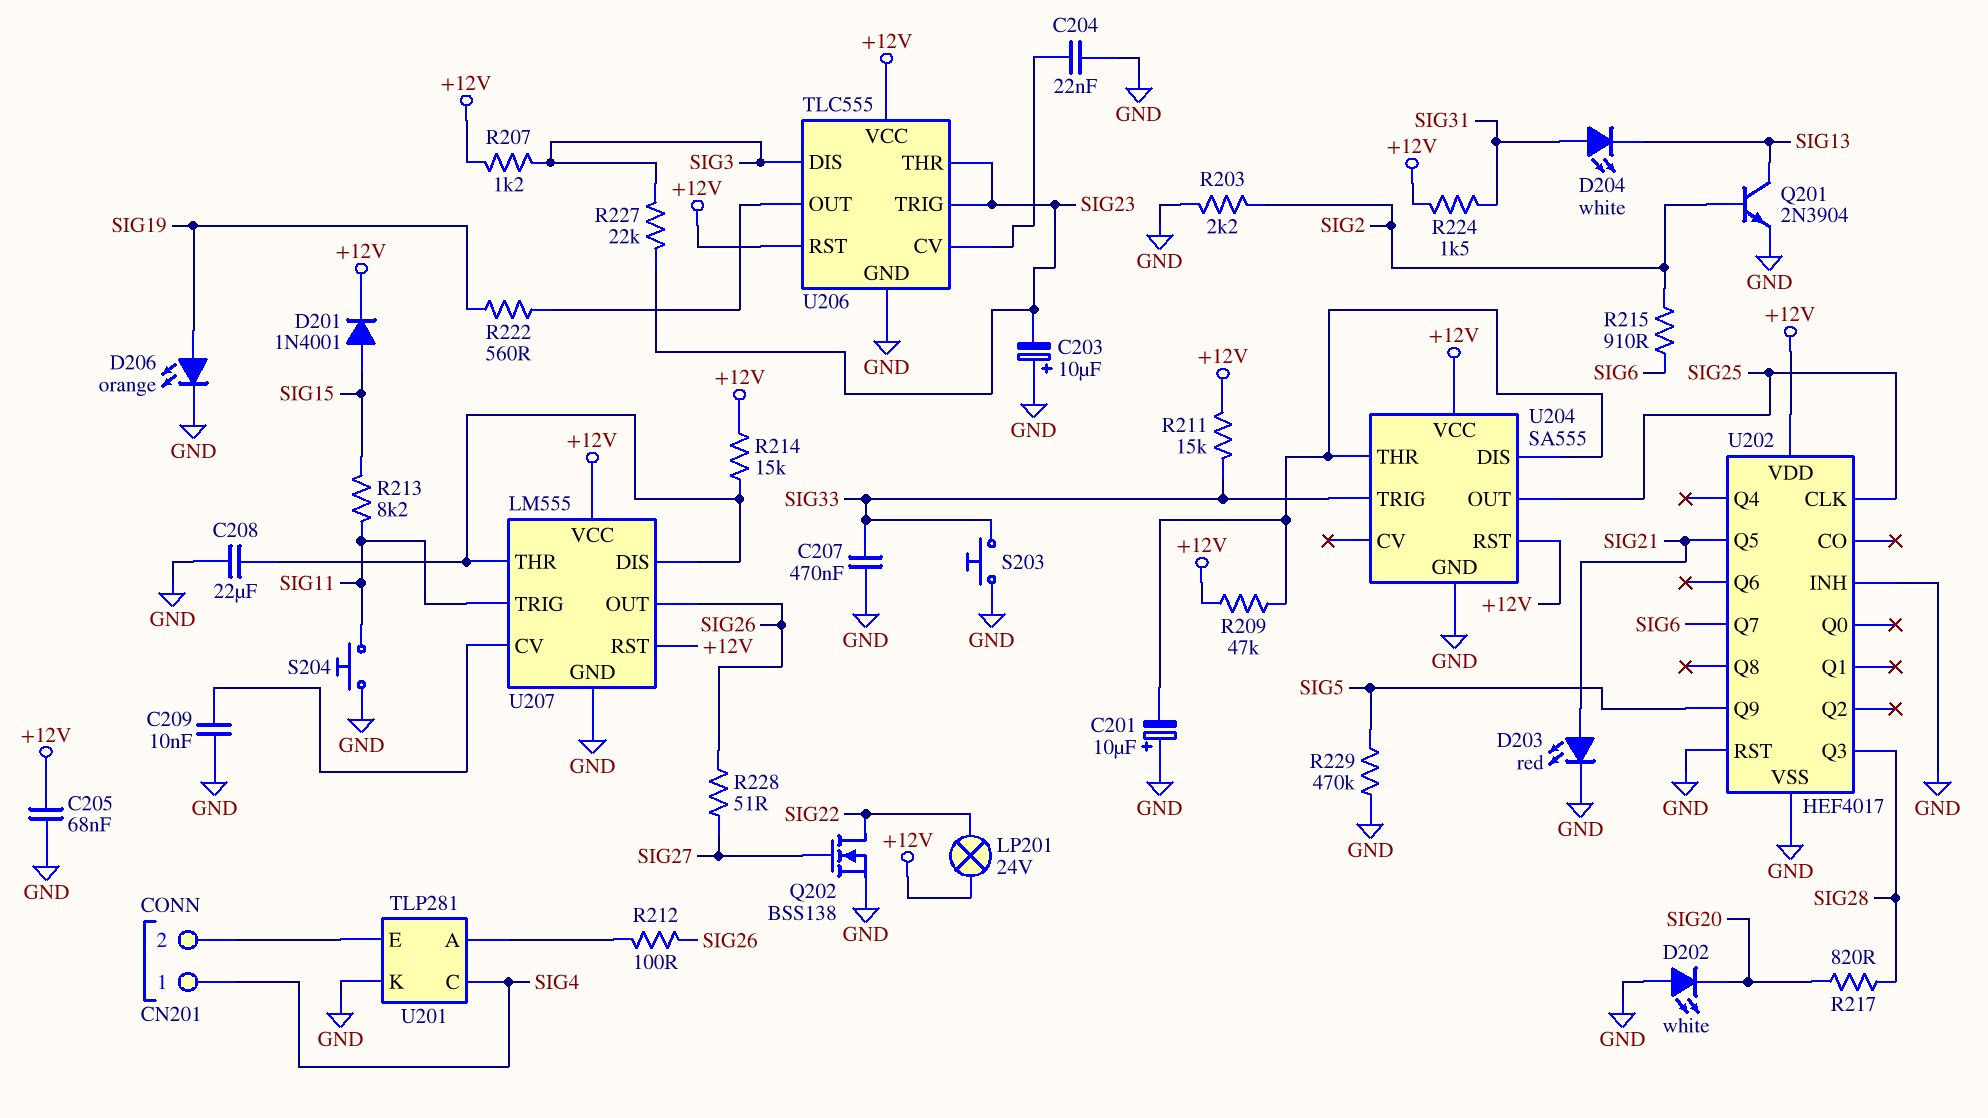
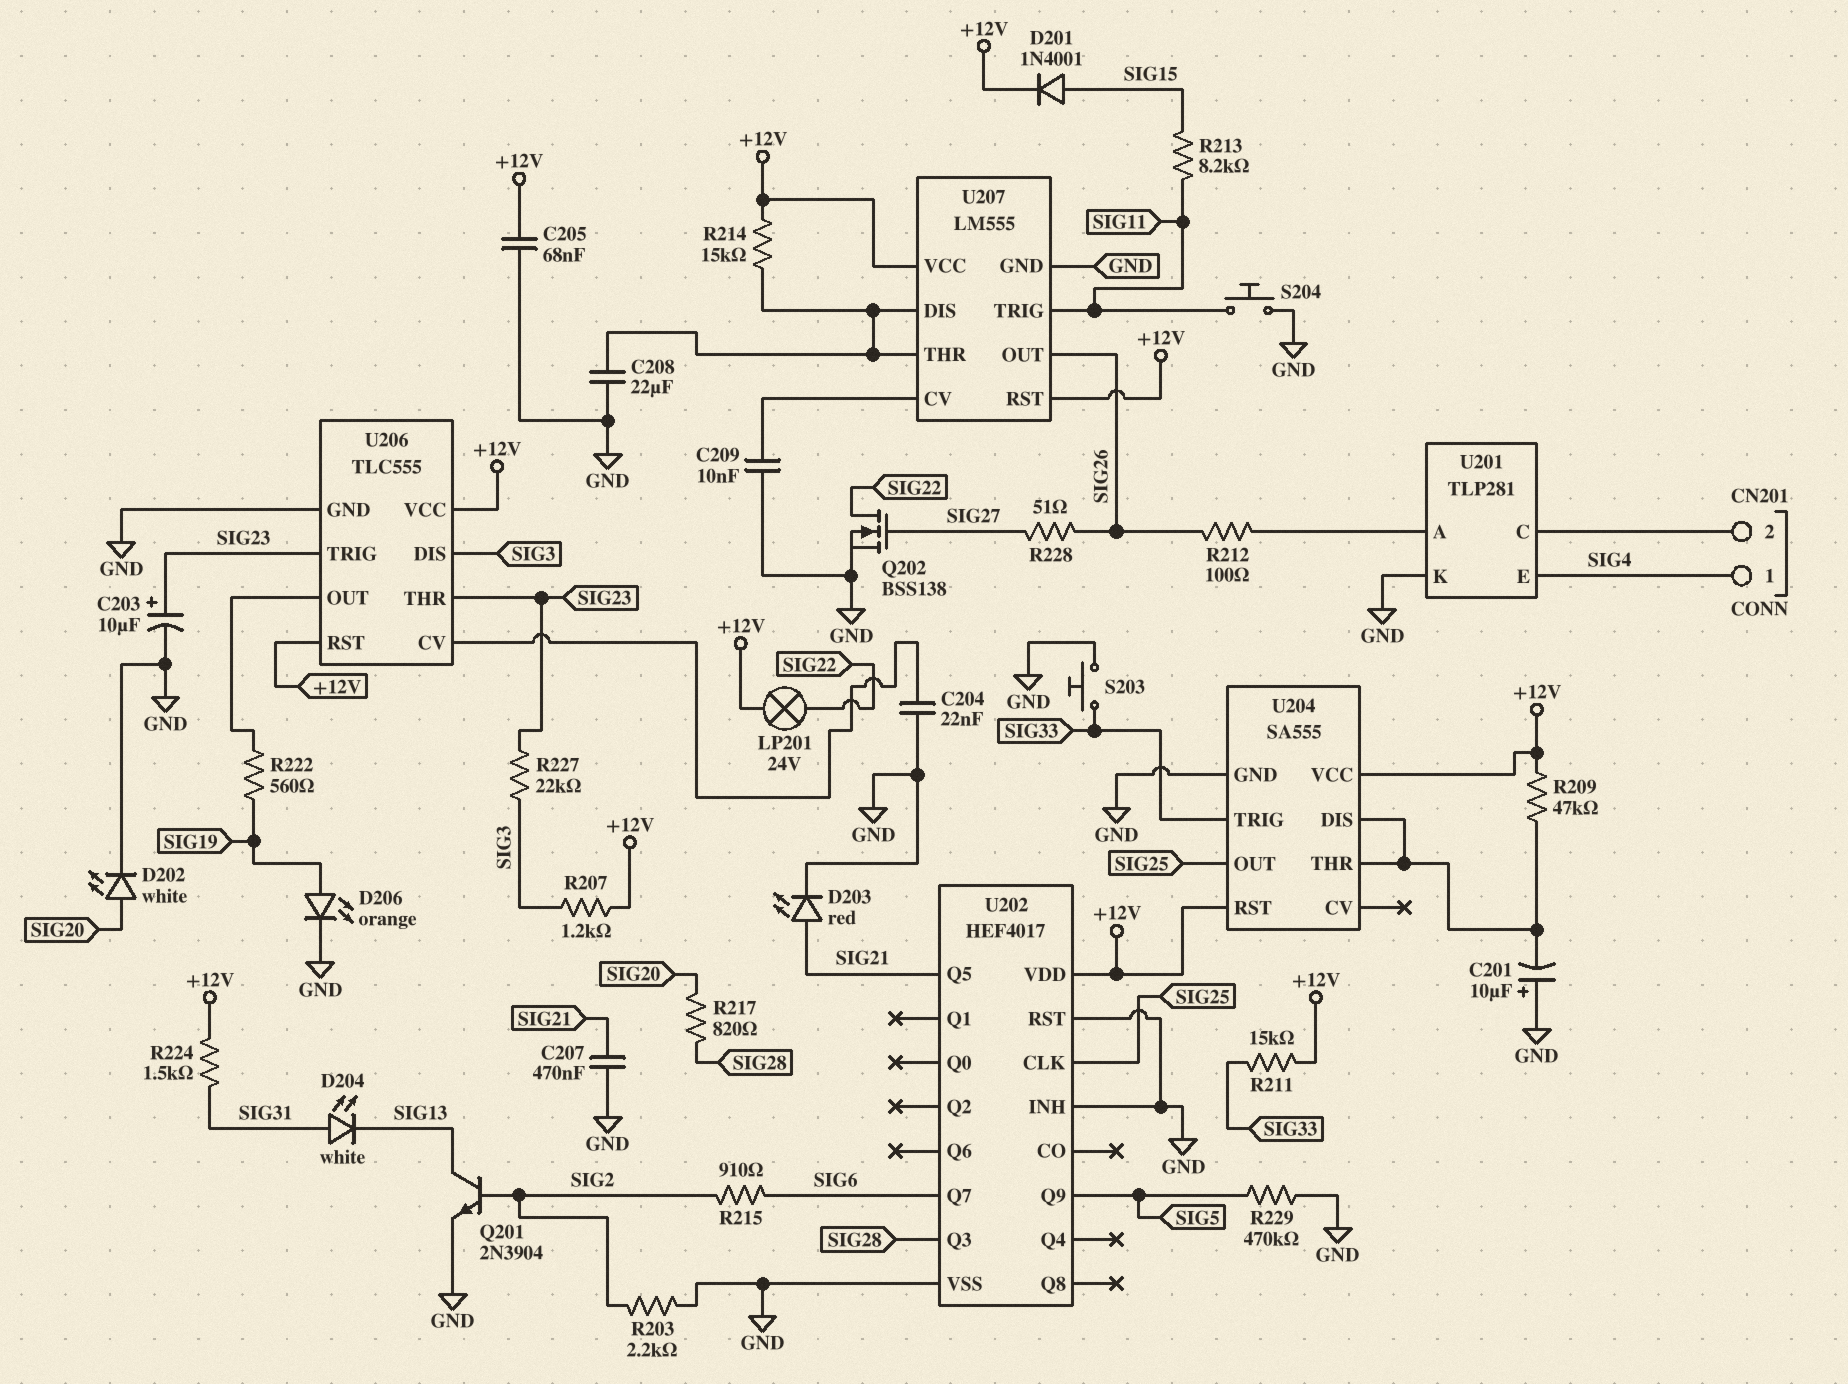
C203: 10uF (plus GND, minus SIG23) -> 10uF (plus SIG23, minus GND)
C207: 470nF (GND, SIG33) -> 470nF (GND, SIG21)
D202: LED white (A GND, K SIG20) -> LED white (A SIG20, K GND)
U201 pin C: SIG4 -> CN201/2
U201 pin E: CN201/2 -> SIG4

